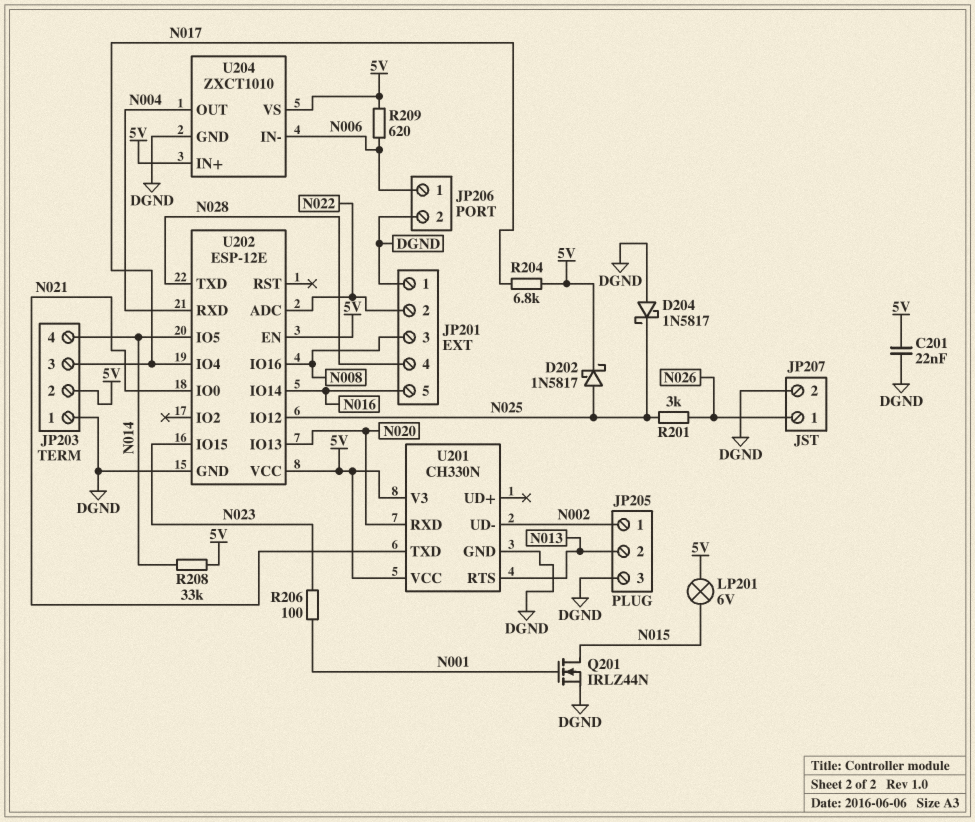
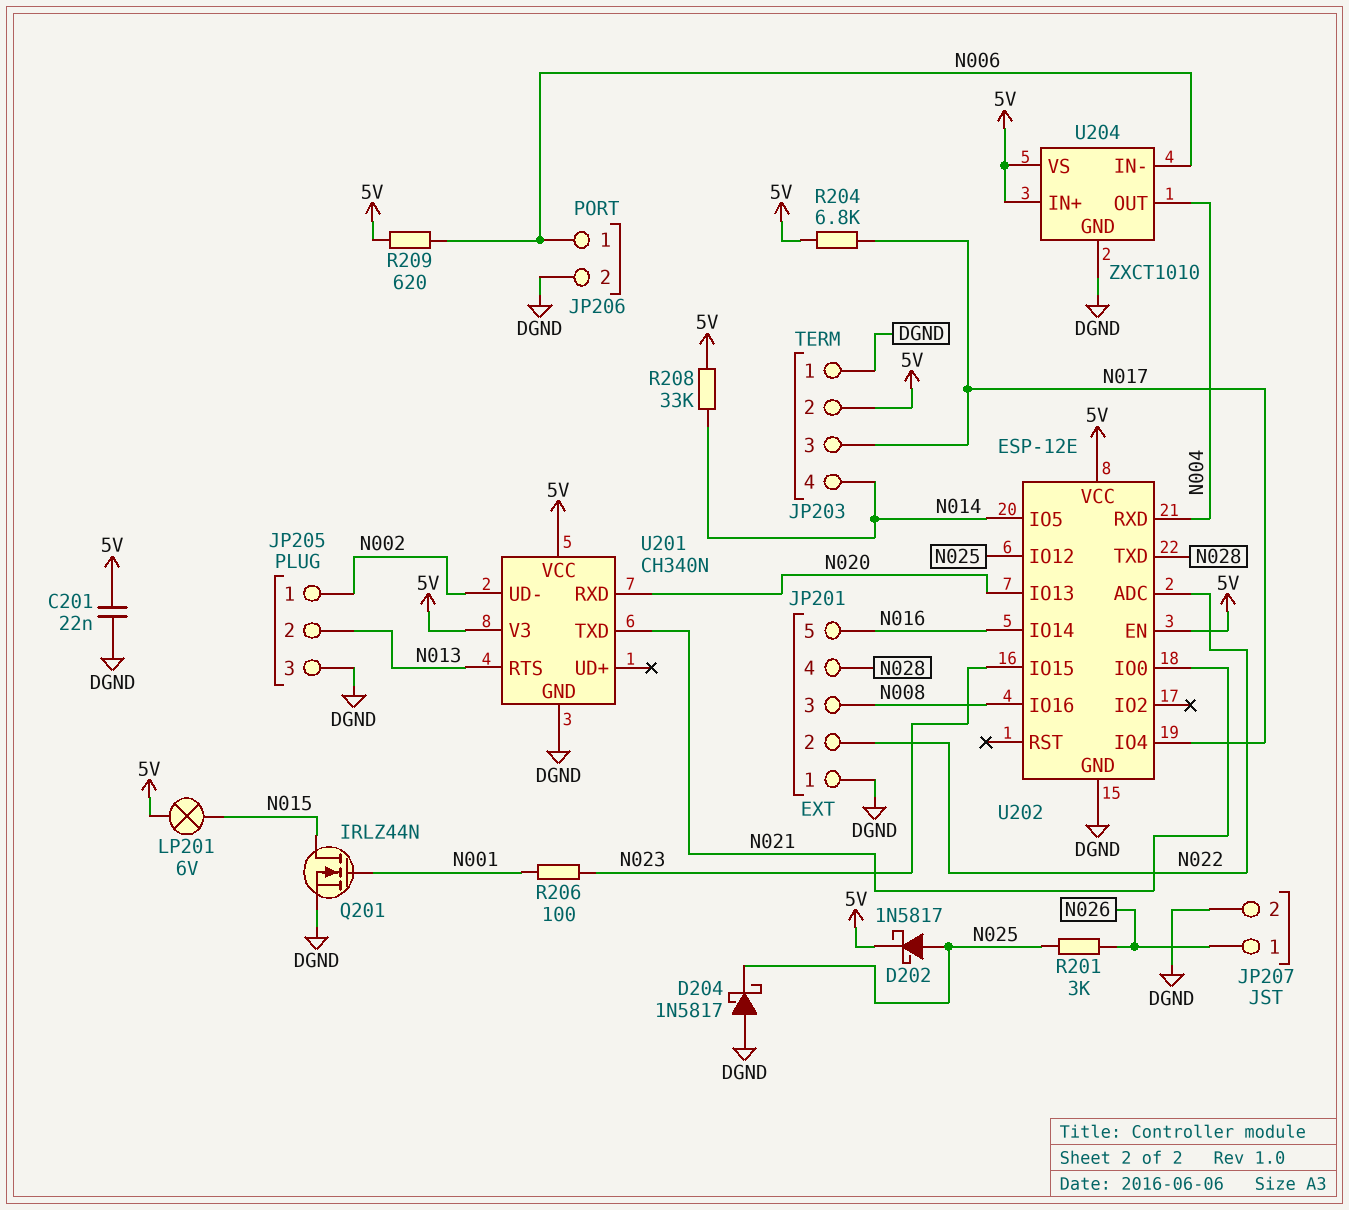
U201: CH330N -> CH340N

